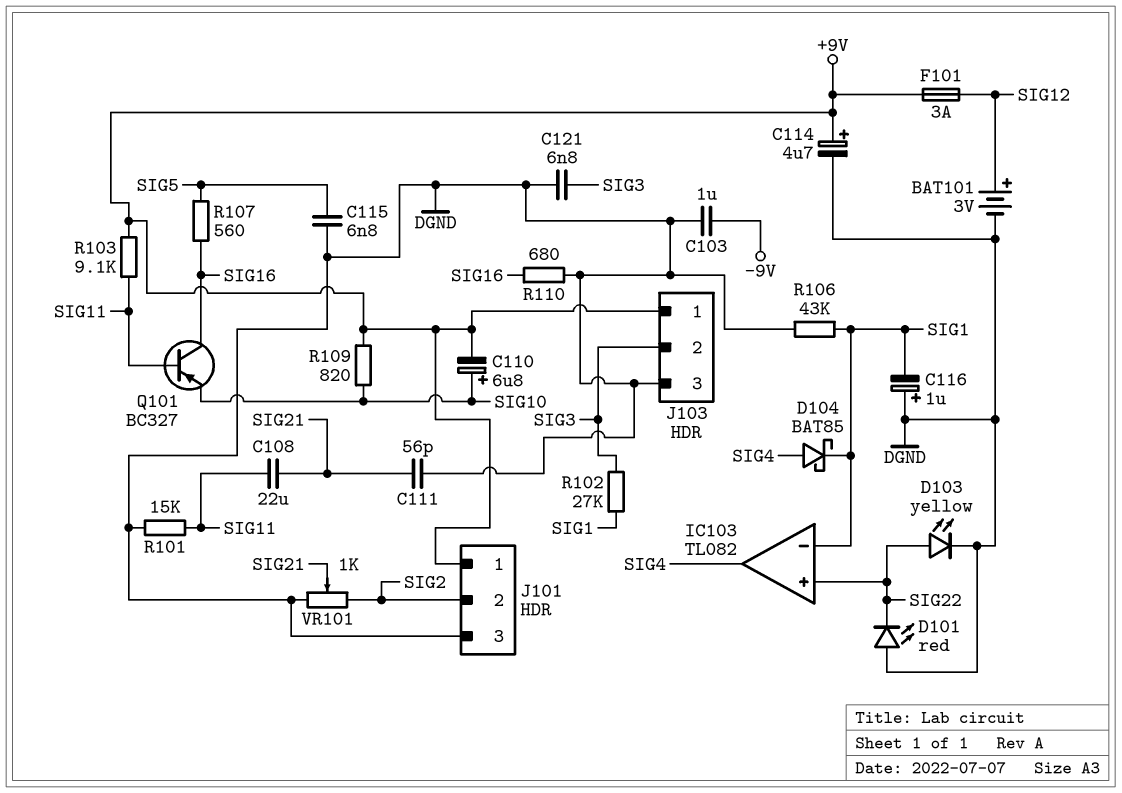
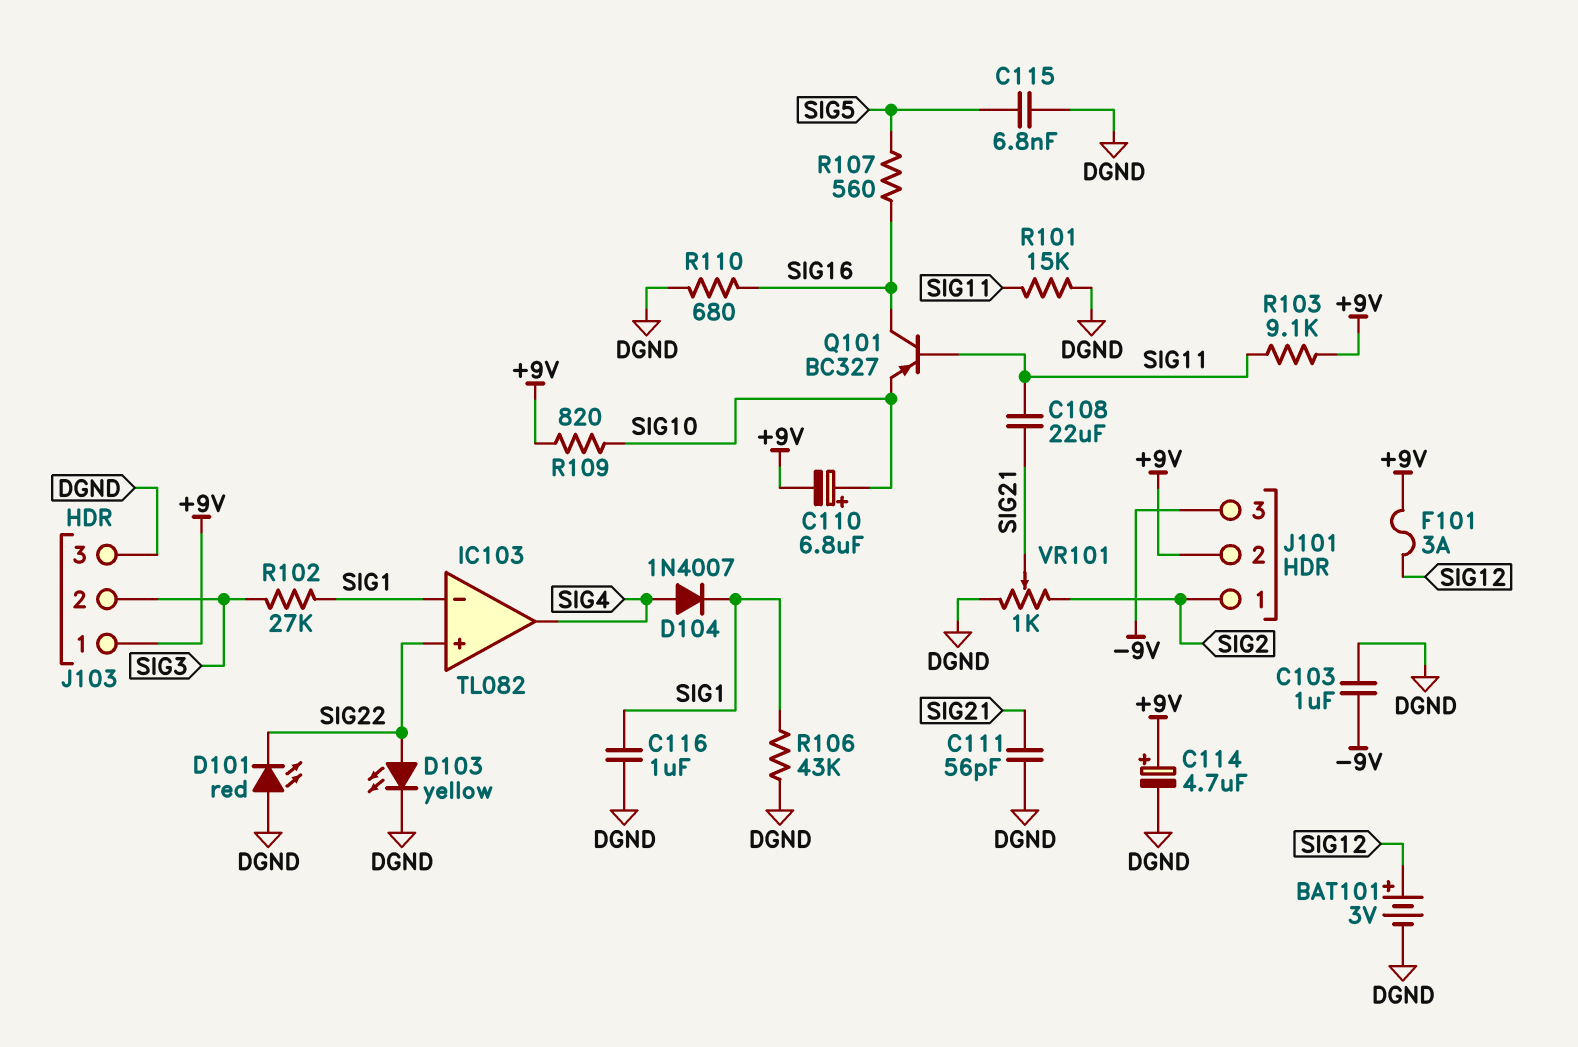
C116: 1uF (plus DGND, minus SIG1) -> 1uF (DGND, SIG1)
C121: 6.8nF (DGND, SIG3) -> none
D104: schottky BAT85 (A SIG4, K SIG1) -> diode 1N4007 (A SIG4, K SIG1)
J101 pin 1: +9V -> SIG2
J101 pin 2: SIG2 -> +9V
J101 pin 3: DGND -> -9V

